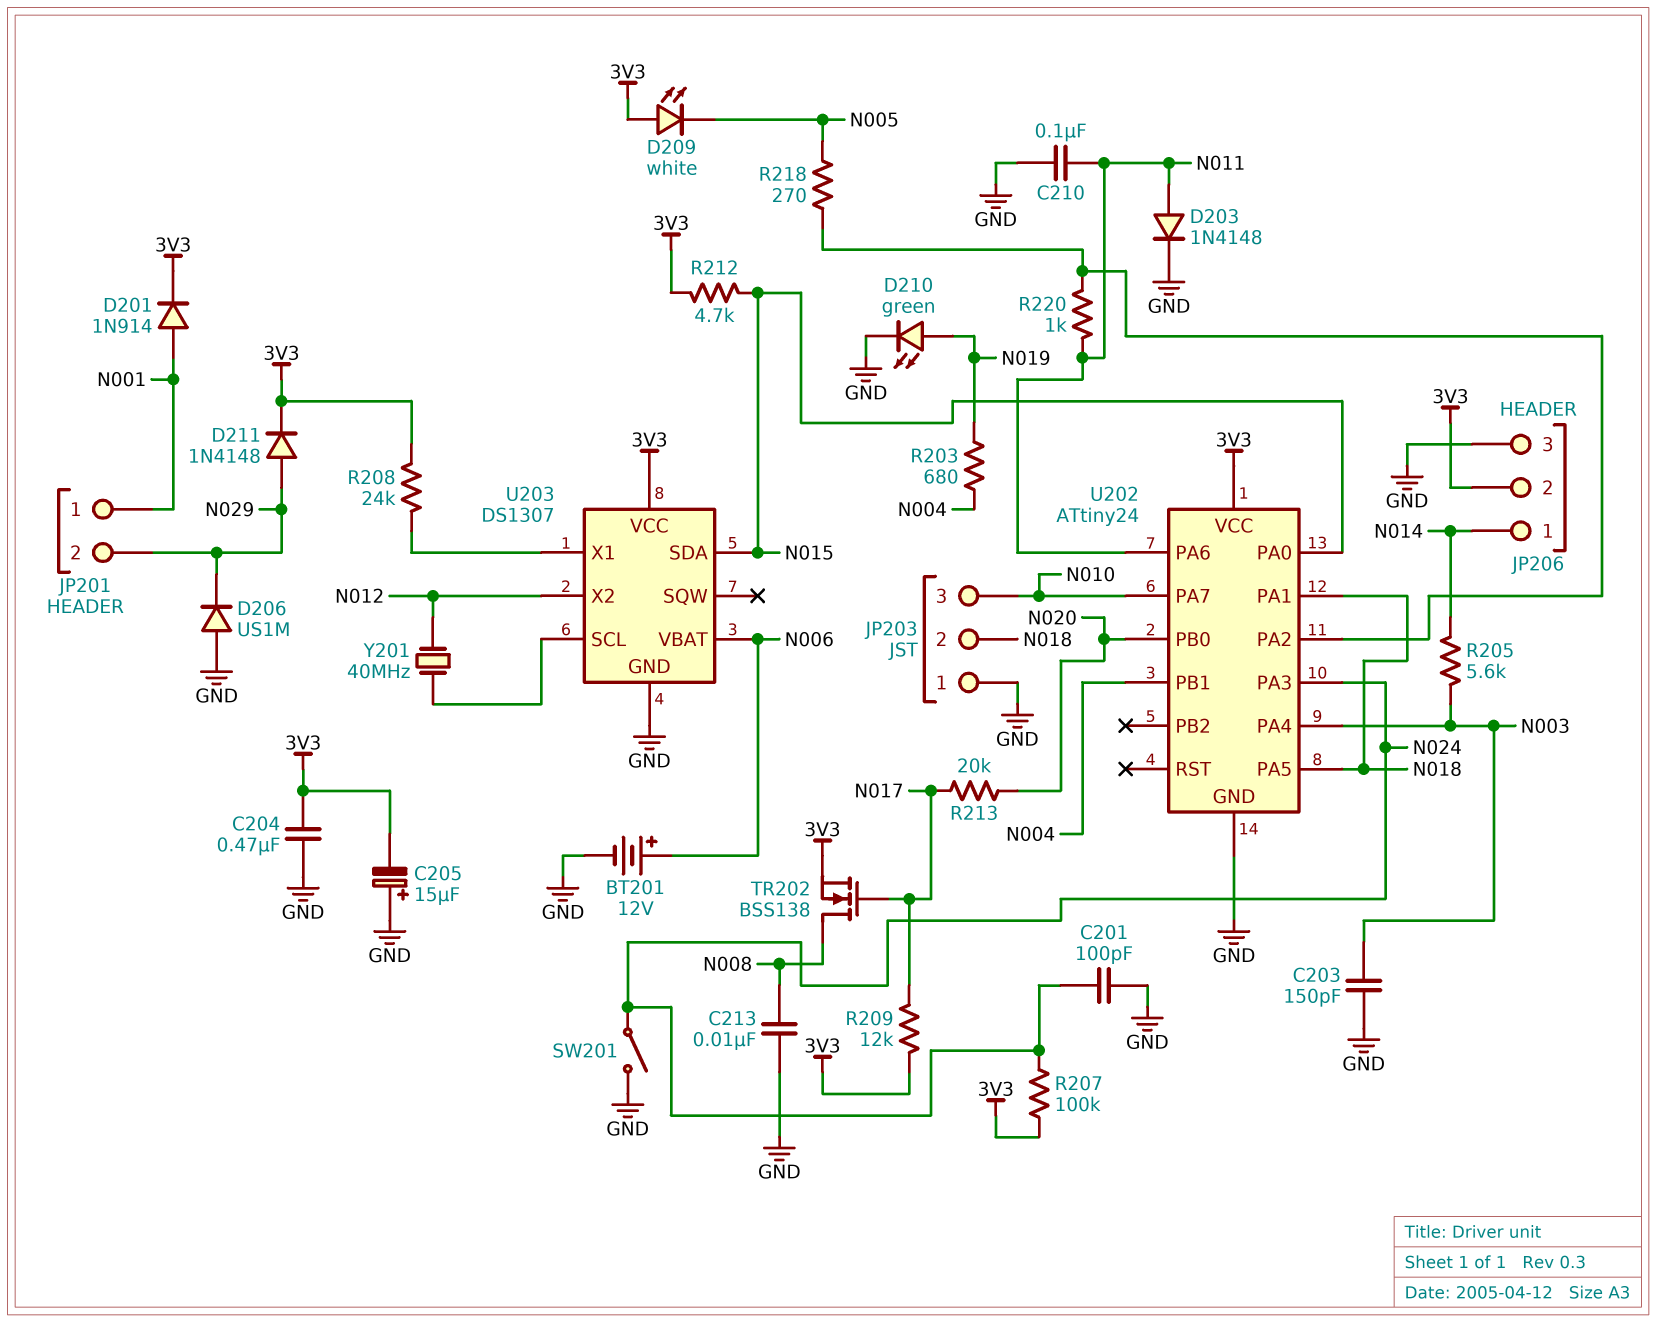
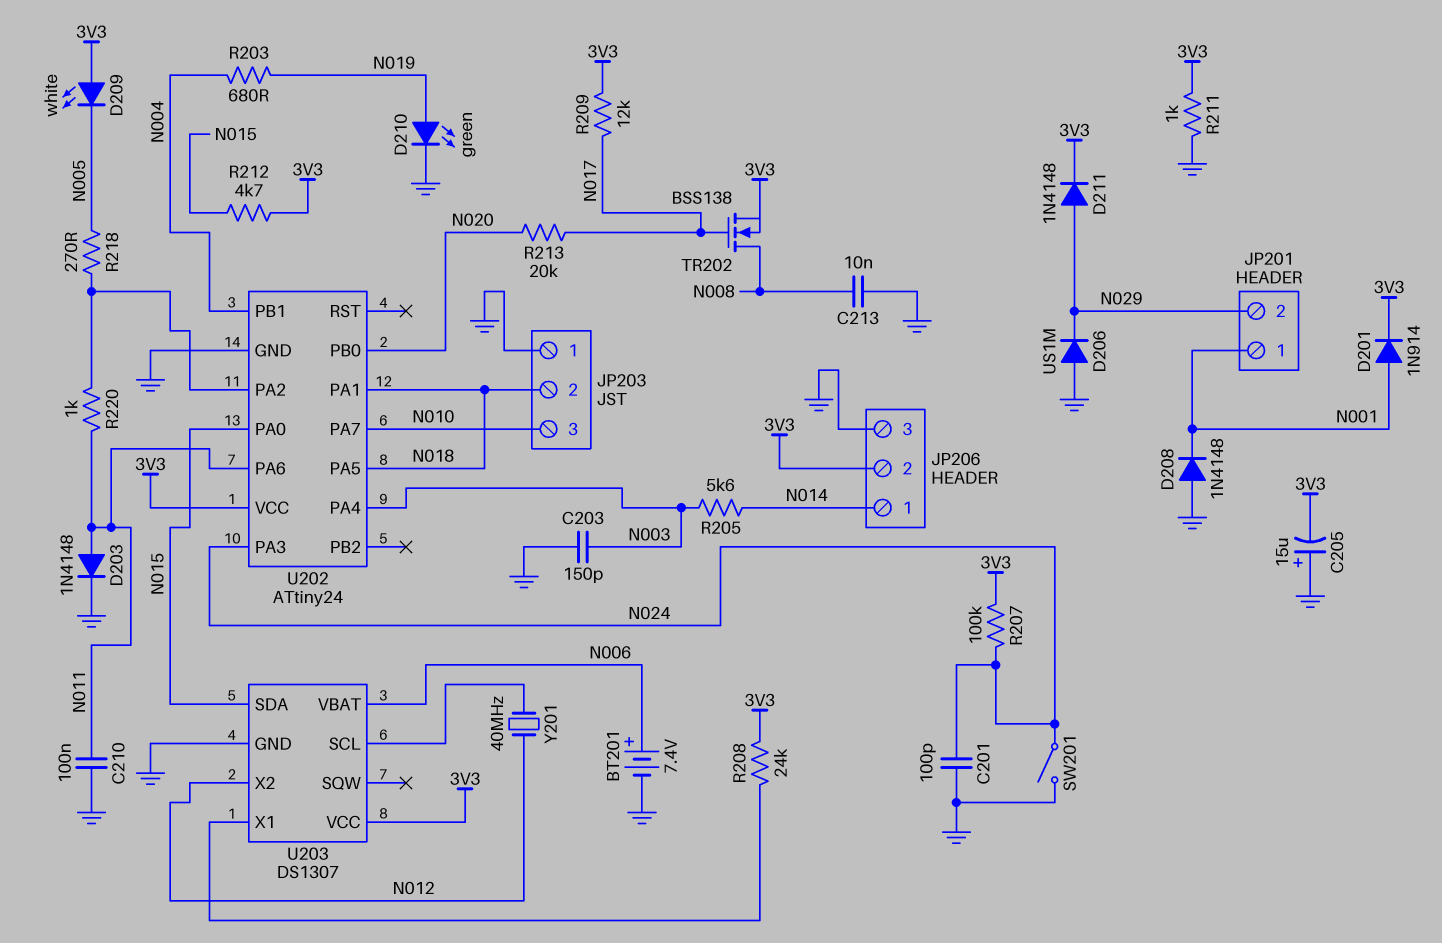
BT201: 12V (plus N006, minus GND) -> 7.4V (plus N006, minus GND)
C204: 470nF (3V3, GND) -> none
D208: none -> diode 1N4148 (A GND, K N001)
R211: none -> 1k (3V3, GND)

